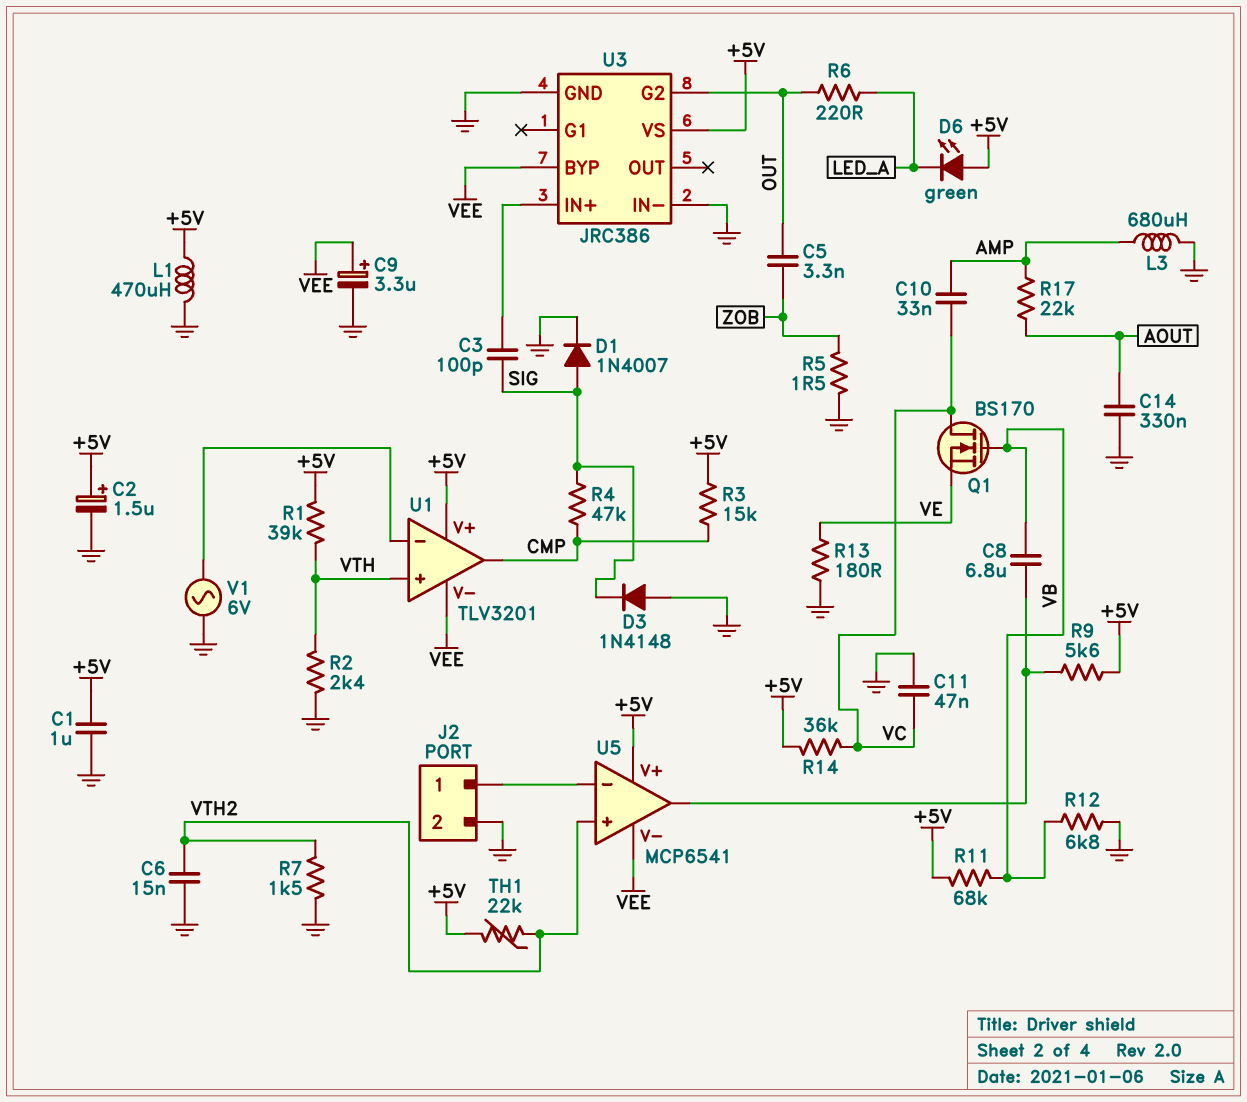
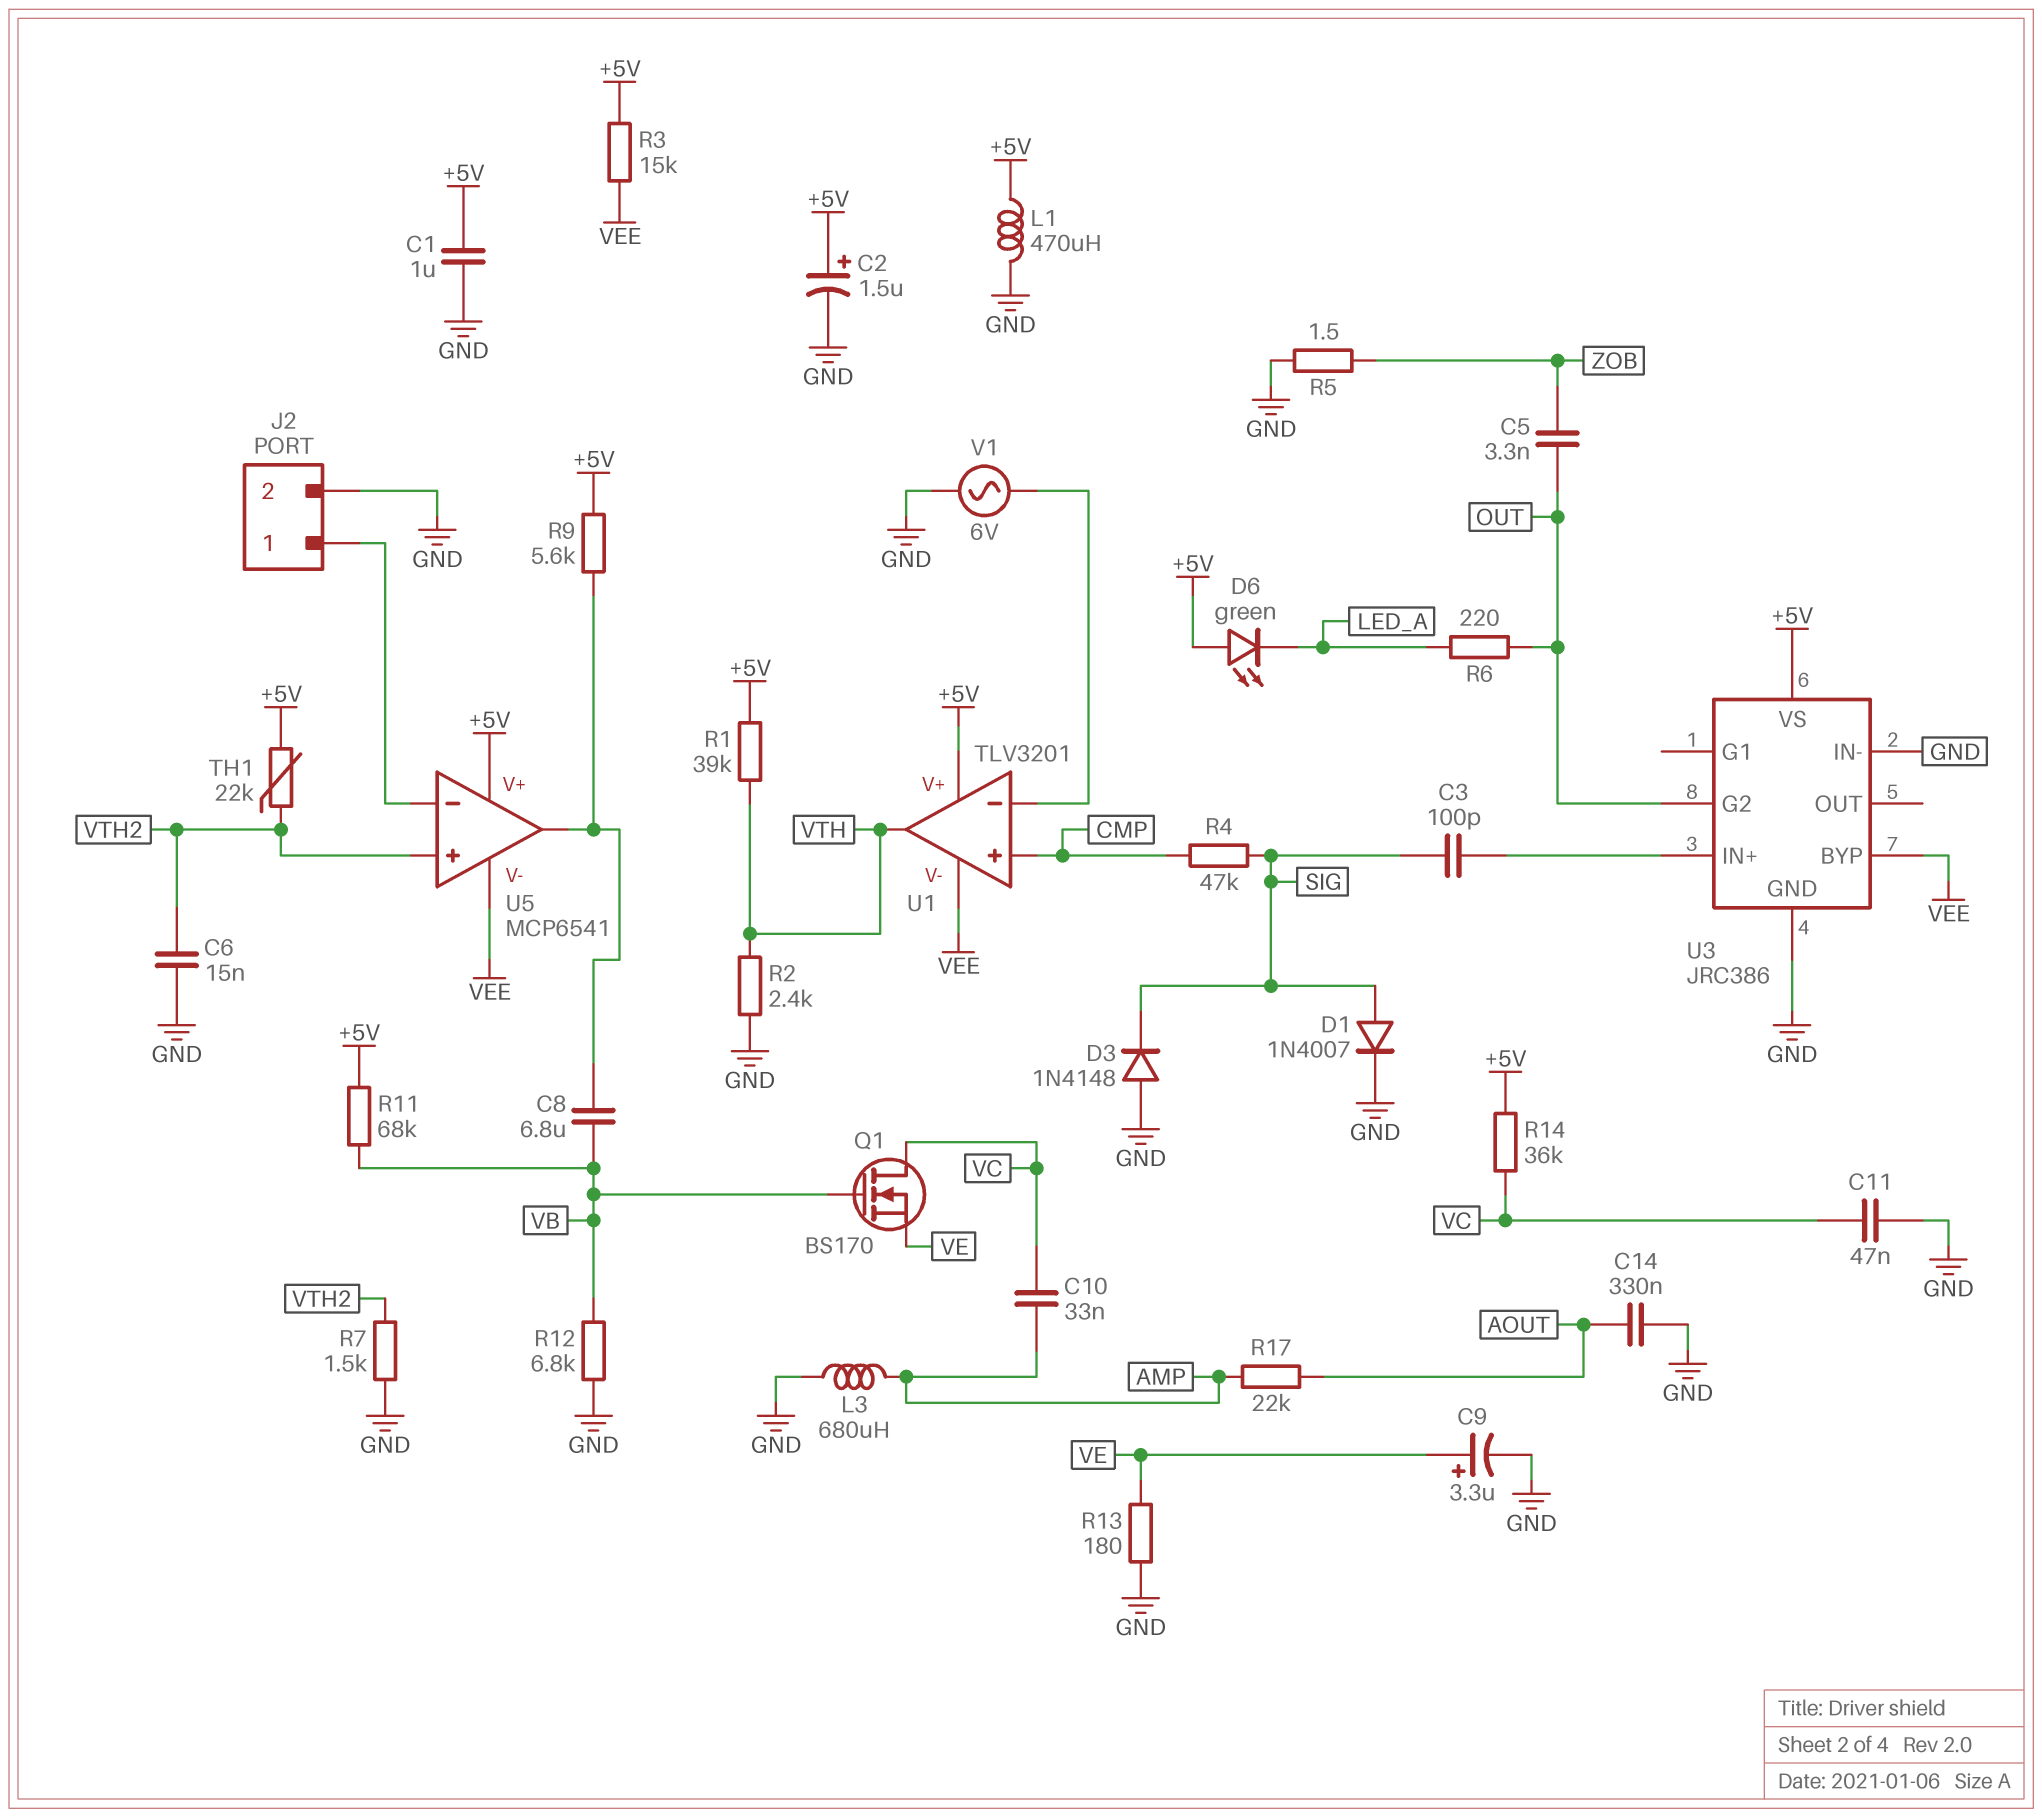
C9: 3.3uF (plus VEE, minus GND) -> 3.3uF (plus VE, minus GND)
R3: 15k (+5V, CMP) -> 15k (+5V, VEE)
U1 pin in+: VTH -> CMP
U1 pin out: CMP -> VTH

